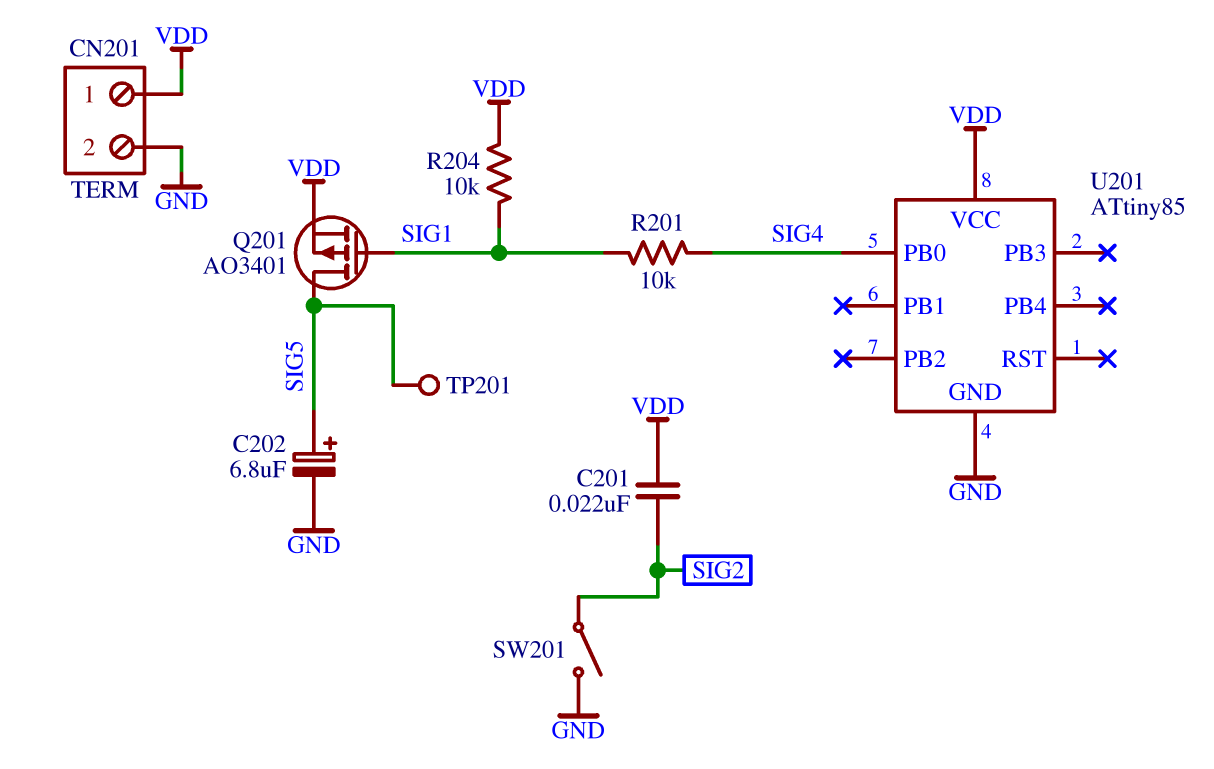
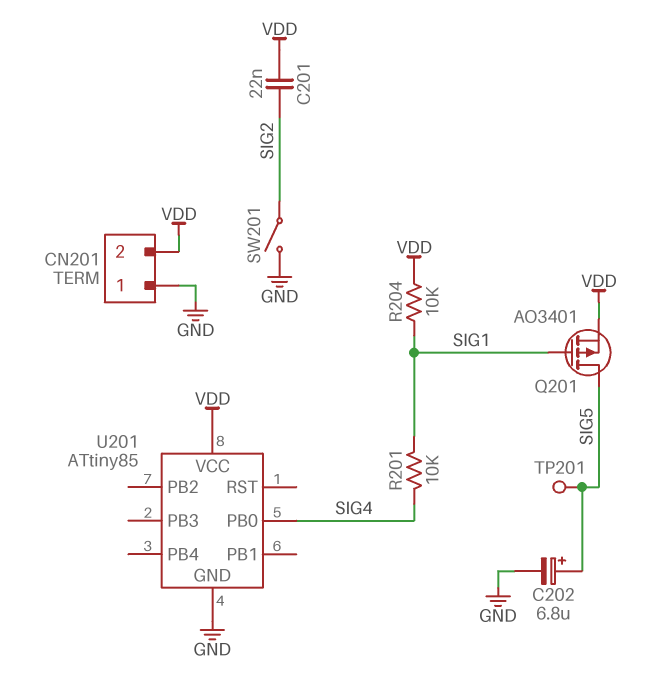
CN201 pin 1: VDD -> GND
CN201 pin 2: GND -> VDD

